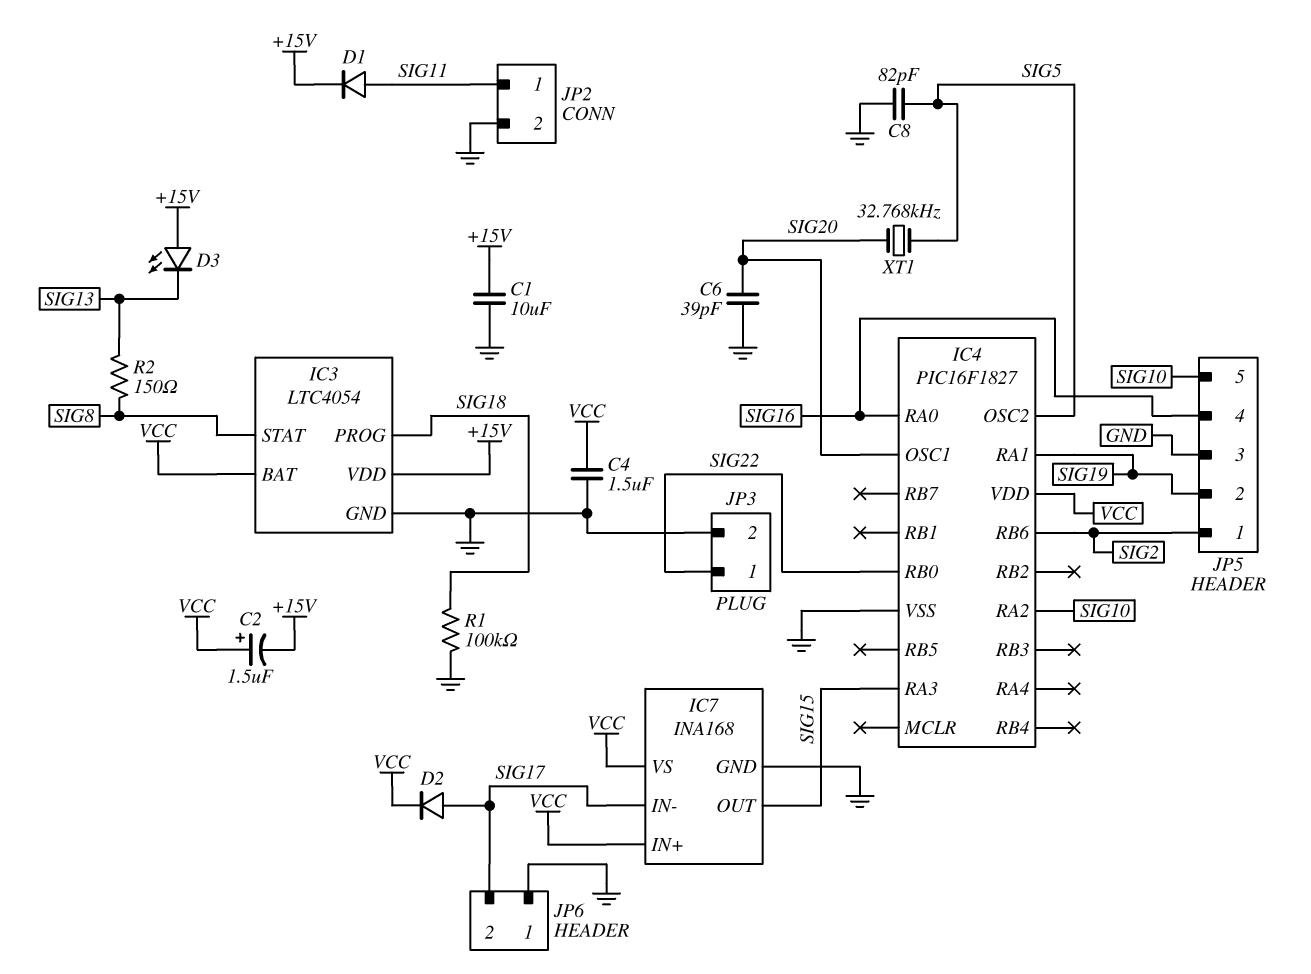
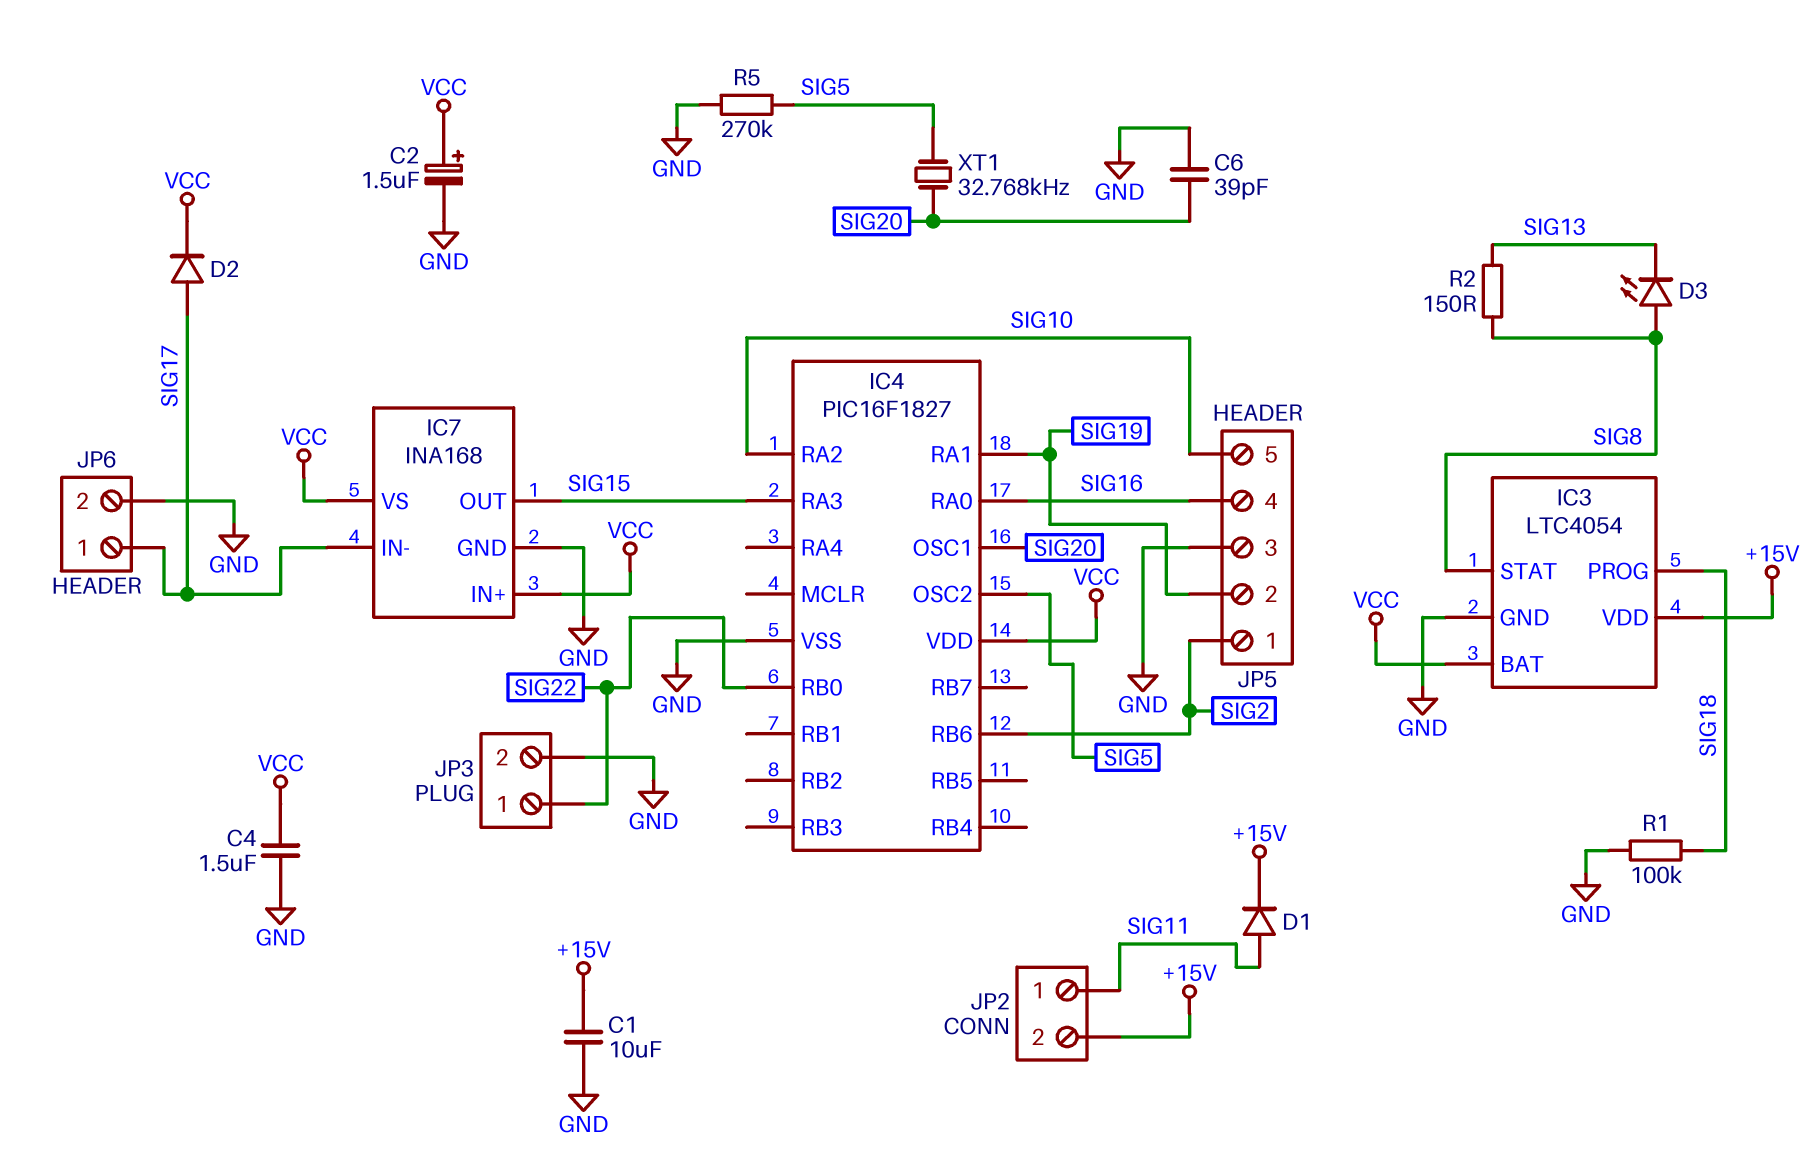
C2: 1.5uF (plus VCC, minus +15V) -> 1.5uF (plus VCC, minus GND)
C8: 82pF (GND, SIG5) -> none
D3: LED (A +15V, K SIG13) -> LED (A SIG8, K SIG13)
JP2 pin 2: GND -> +15V
JP6 pin 1: GND -> SIG17
JP6 pin 2: SIG17 -> GND
R5: none -> 270k (GND, SIG5)

